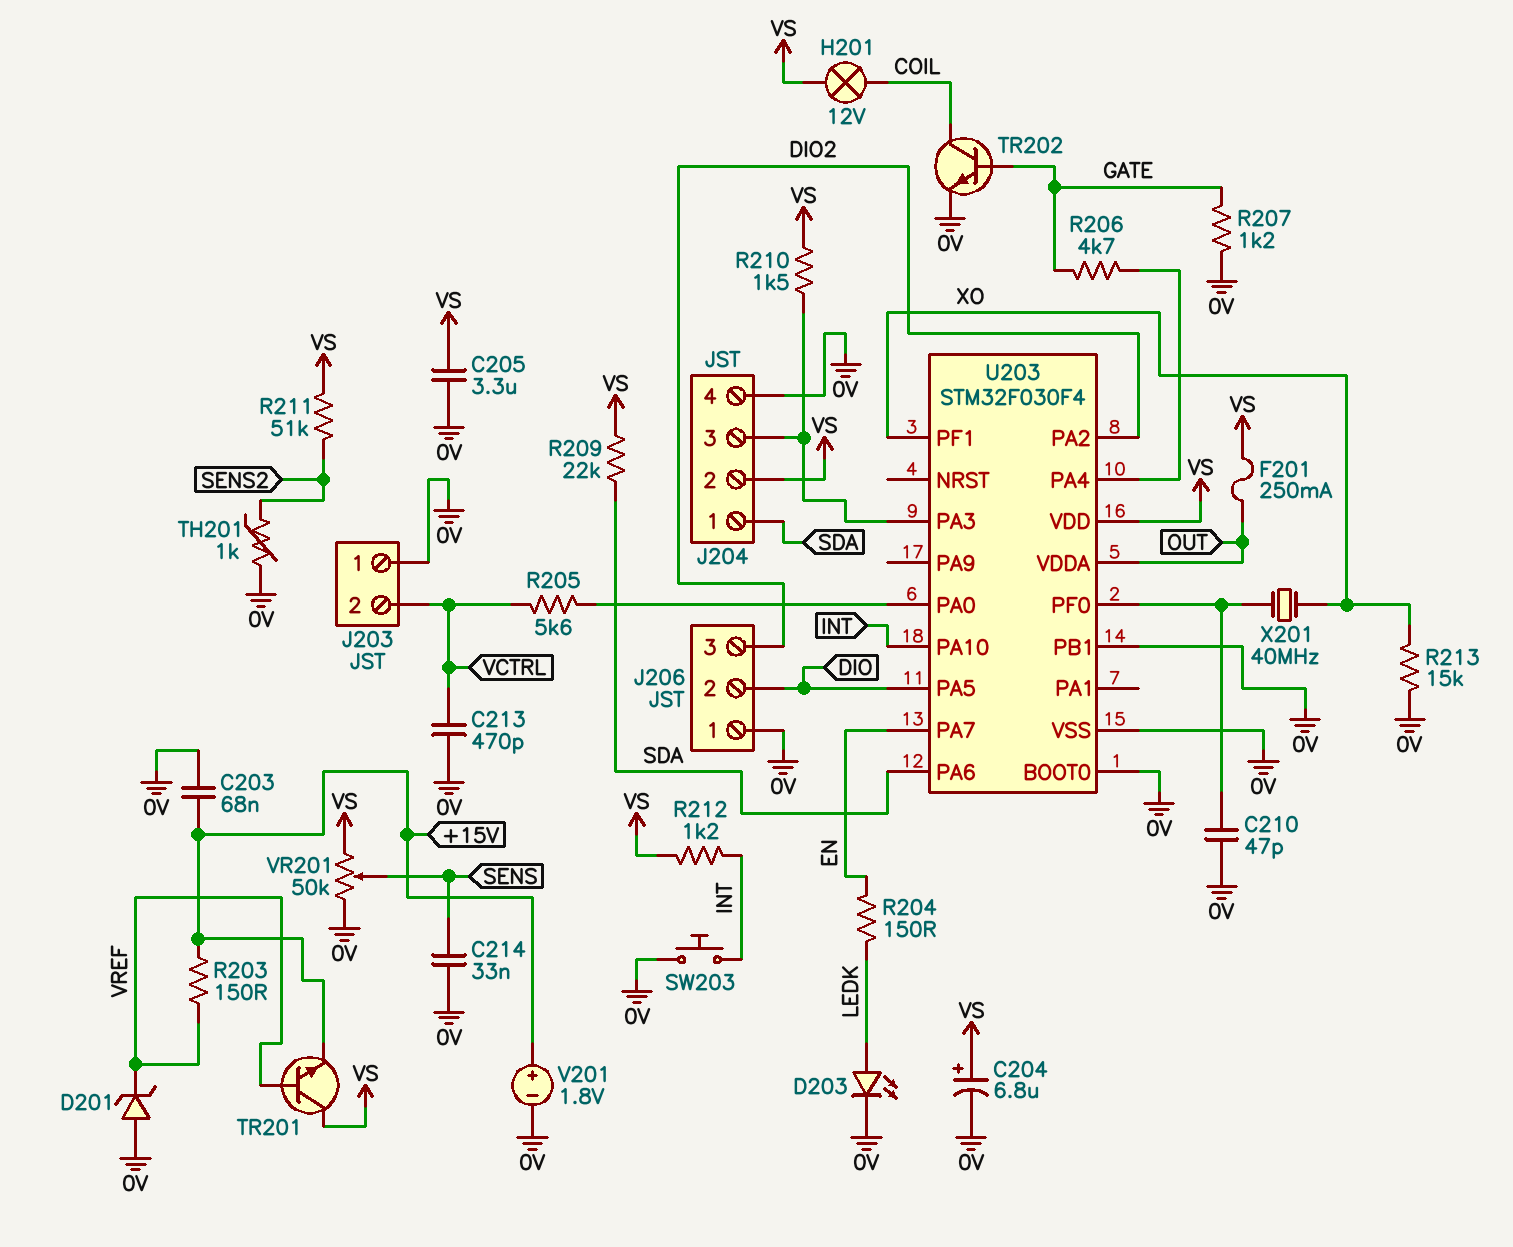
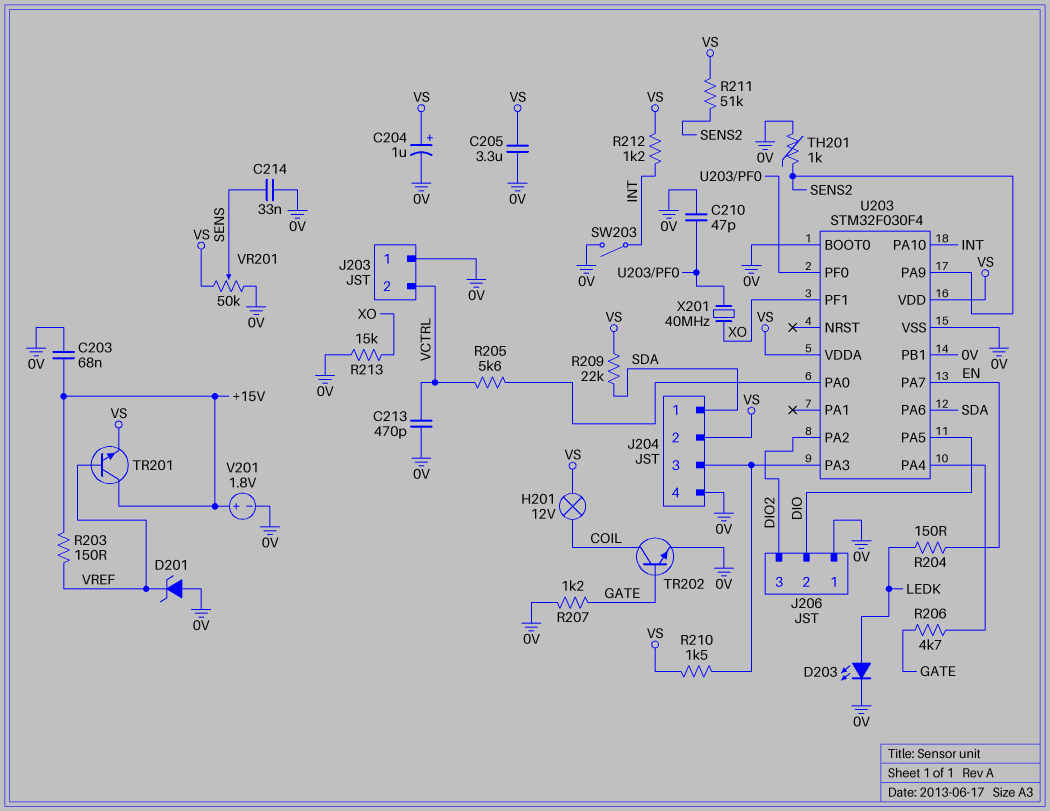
C204: 6.8uF (plus VS, minus 0V) -> 1uF (plus VS, minus 0V)
F201: 250mA (OUT, VS) -> none
SW203: button (0V, INT) -> switch (0V, INT)
TR201: NPN (B VREF, C VS, E +15V) -> NPN (B VREF, C +15V, E VS)
U203 pin PA9: none -> SENS2
U203 pin VDDA: OUT -> VS

